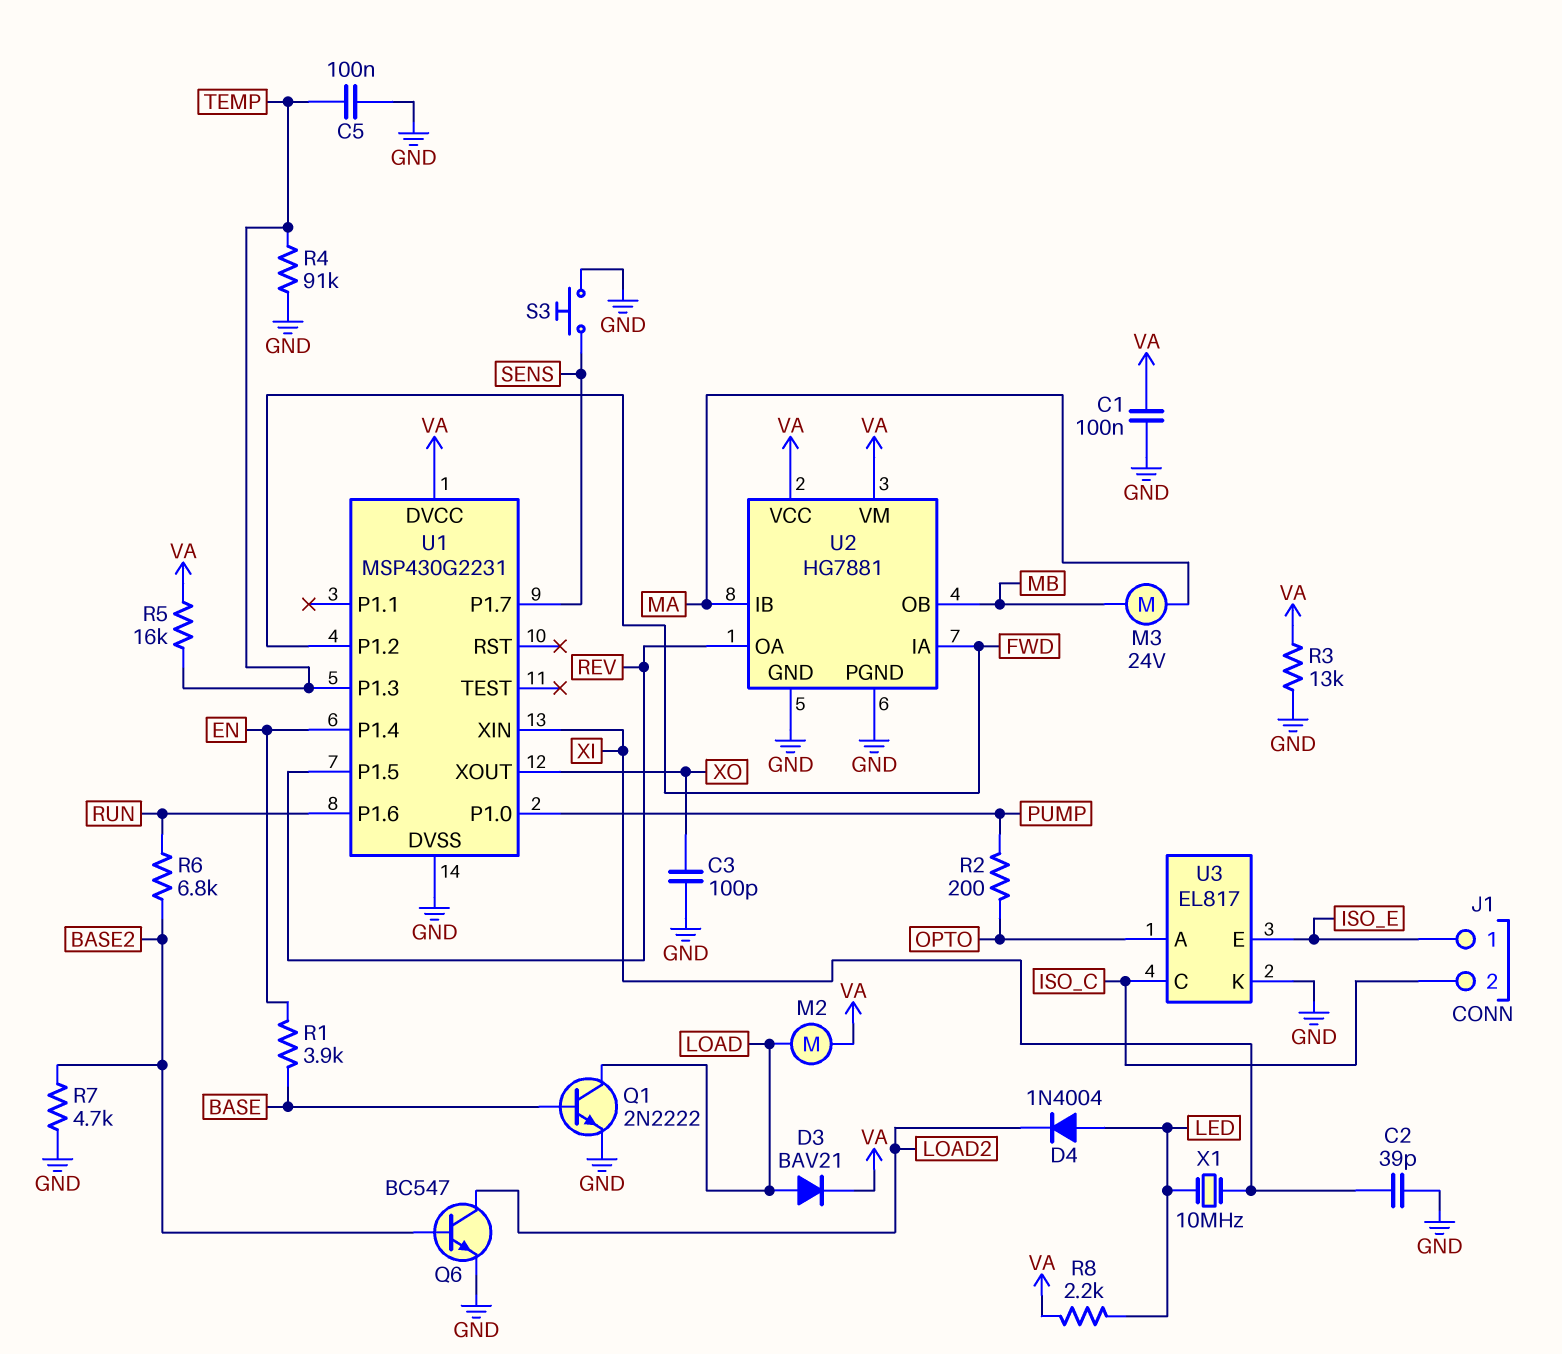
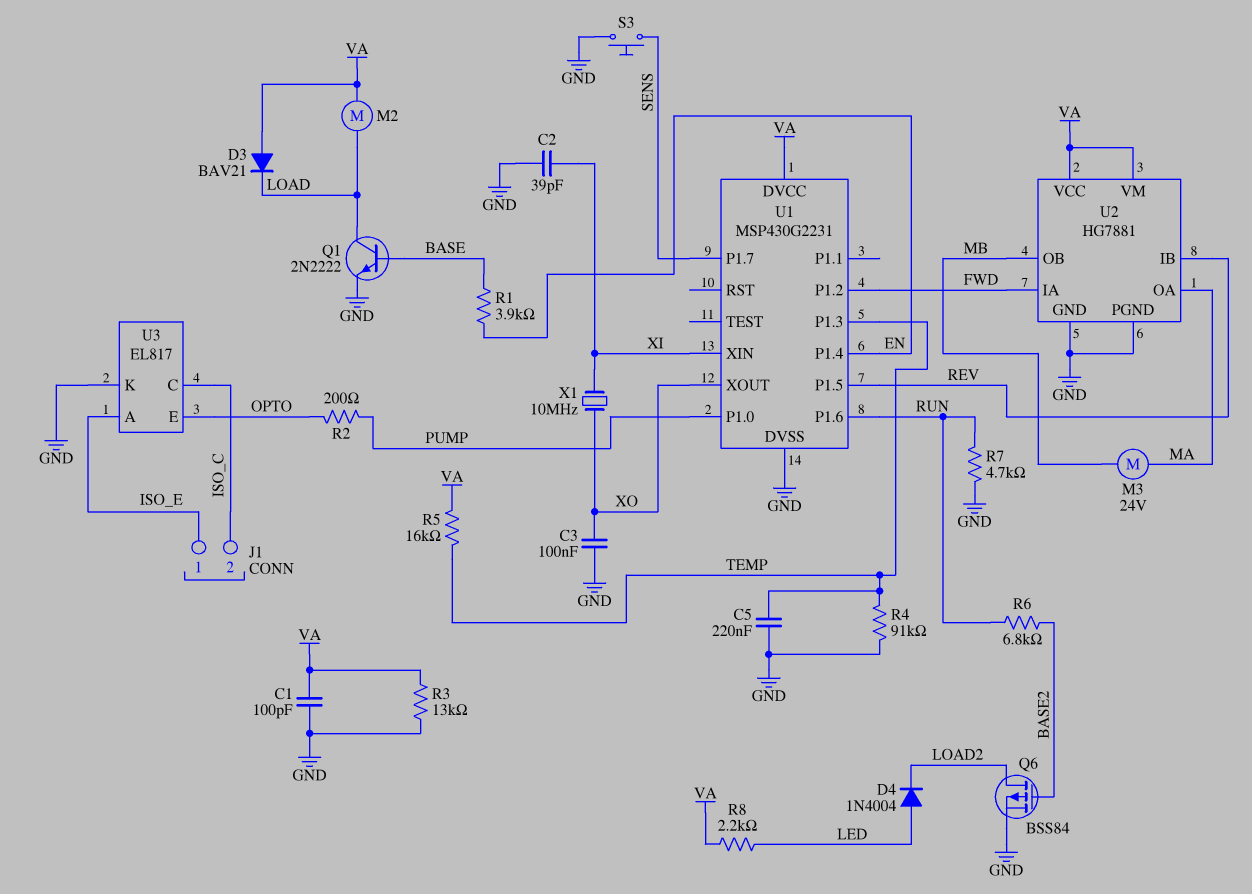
C1: 100nF (GND, VA) -> 100pF (GND, VA)
C3: 100pF (GND, XO) -> 100nF (GND, XO)
C5: 100nF (GND, TEMP) -> 220nF (GND, TEMP)
D3: diode BAV21 (A LOAD, K VA) -> diode BAV21 (A VA, K LOAD)
Q6: NPN BC547 (B BASE2, C LOAD2, E GND) -> PMOS BSS84 (G BASE2, D LOAD2, S GND)
R7: 4.7k (BASE2, GND) -> 4.7k (GND, RUN)
U2 pin IB: MA -> REV
U2 pin OA: REV -> MA
U3 pin A: OPTO -> ISO_E
U3 pin E: ISO_E -> OPTO
X1: 10MHz (LED, XI) -> 10MHz (XI, XO)

